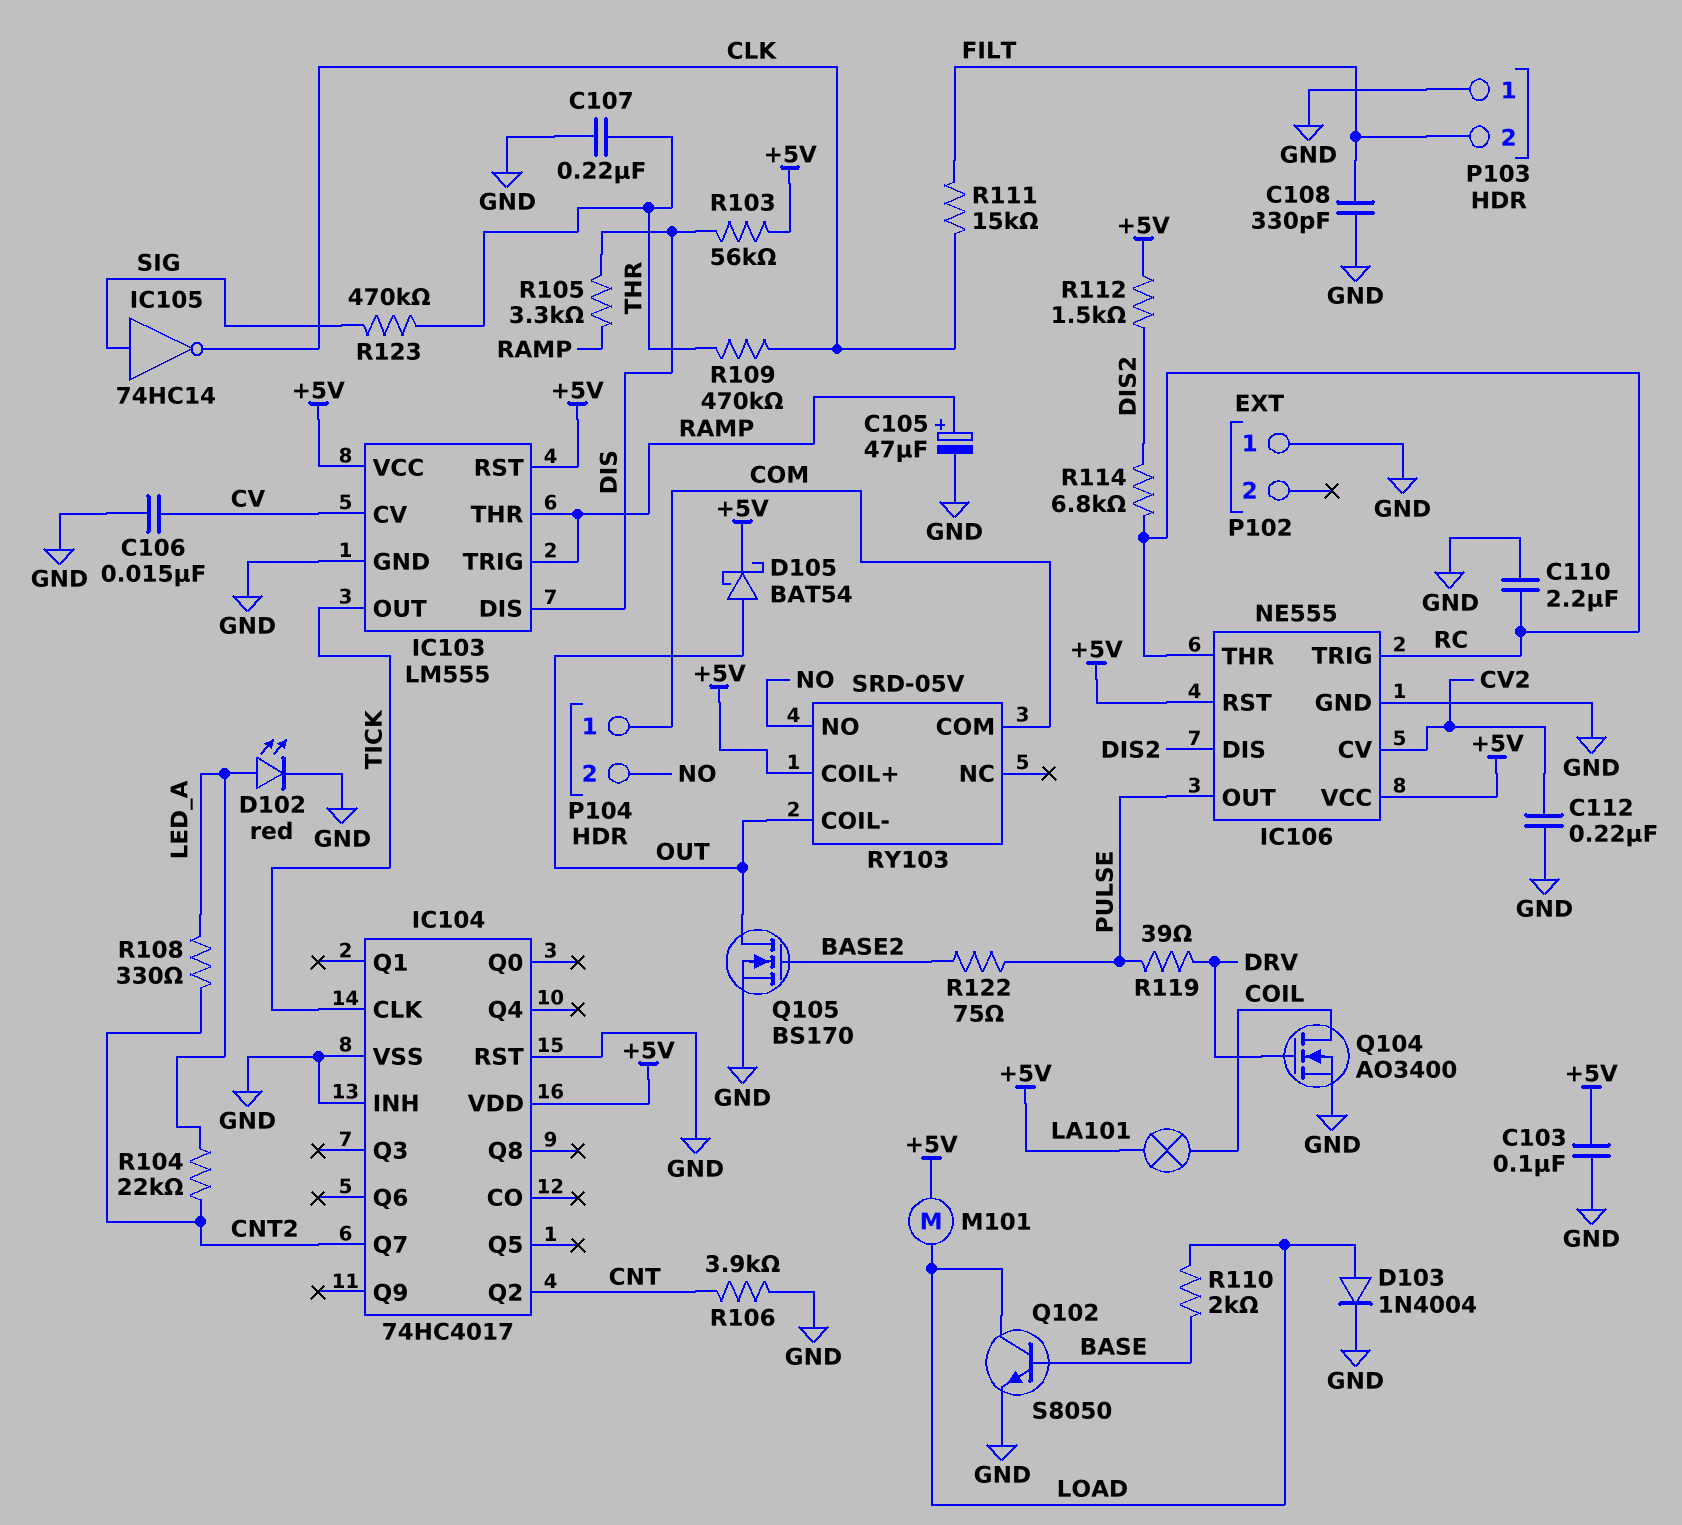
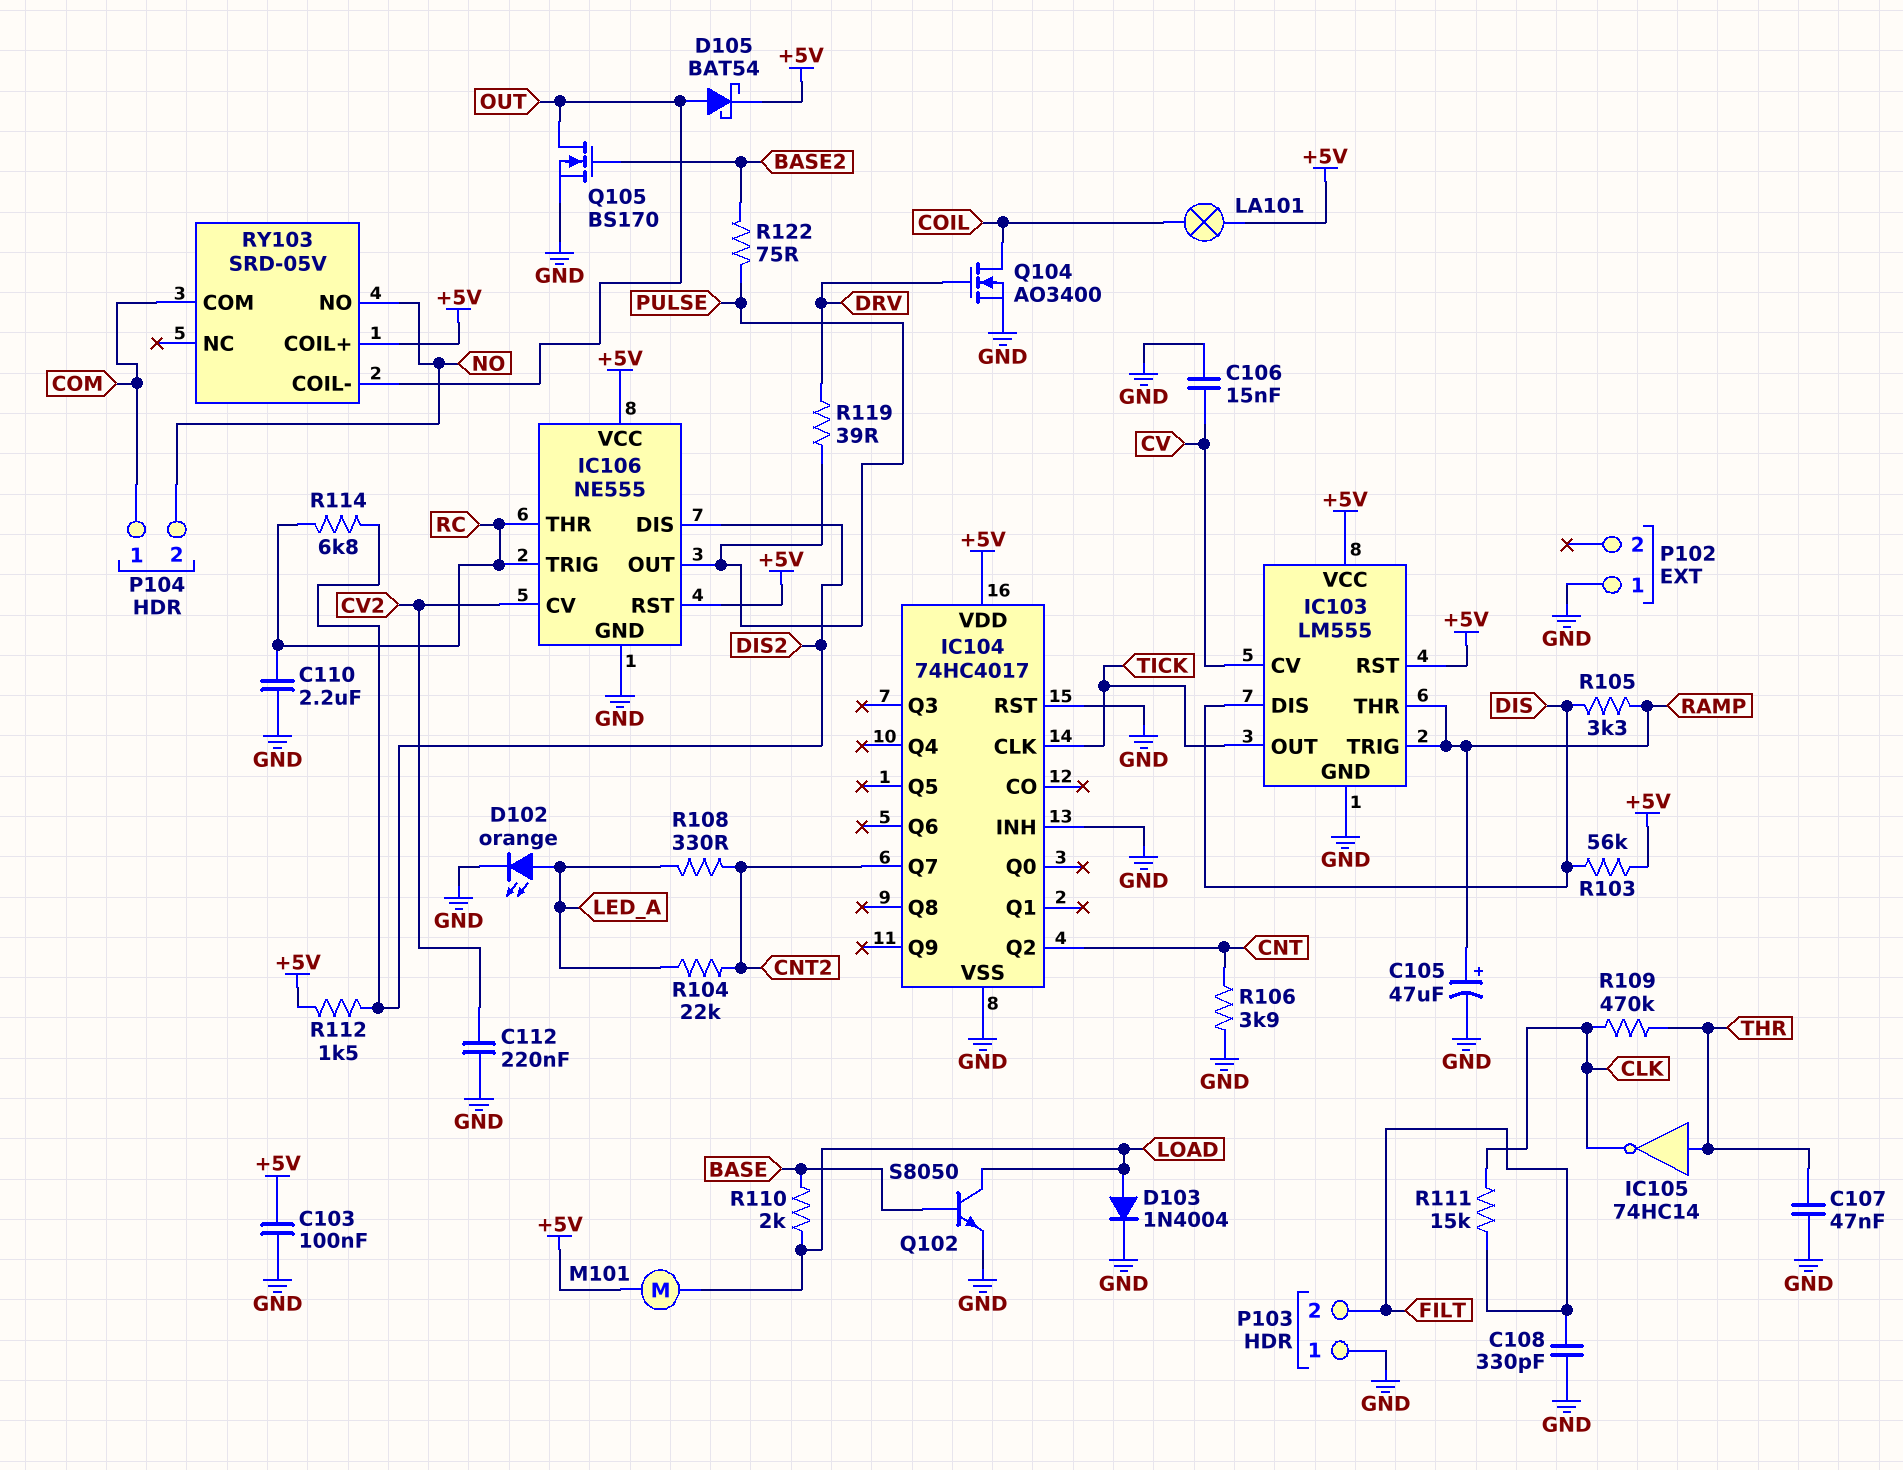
C107: 220nF (GND, THR) -> 47nF (GND, THR)
D102: LED red (A LED_A, K GND) -> LED orange (A LED_A, K GND)
IC105: NOT 74HC14 (in SIG, out CLK) -> NOT 74HC14 (in THR, out CLK)
R123: 470k (SIG, THR) -> none

